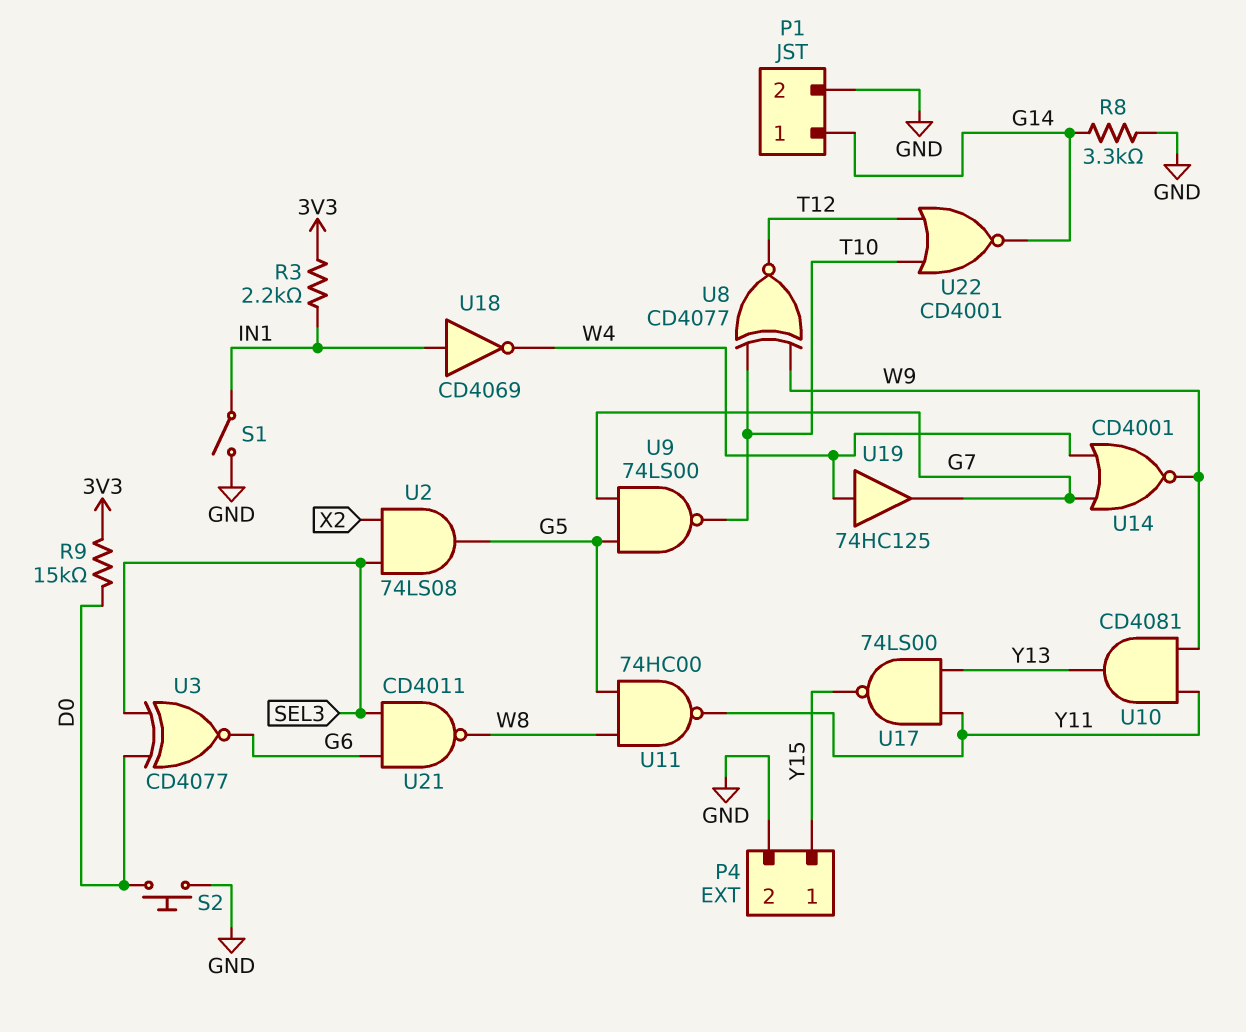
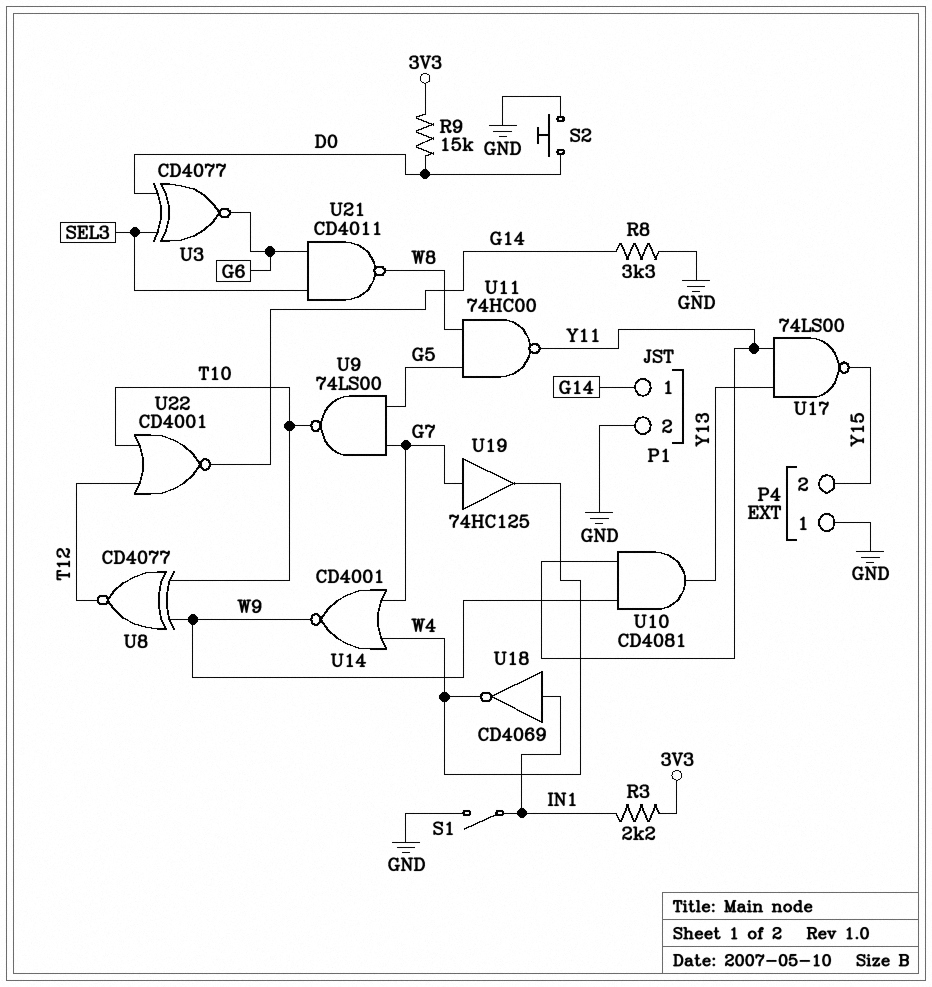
P4 pin 1: Y15 -> GND
P4 pin 2: GND -> Y15
U2: AND 74LS08 (in SEL3, in X2, out G5) -> none
U19: buffer 74HC125 (in W4, out G7) -> buffer 74HC125 (in G7, out W4)

